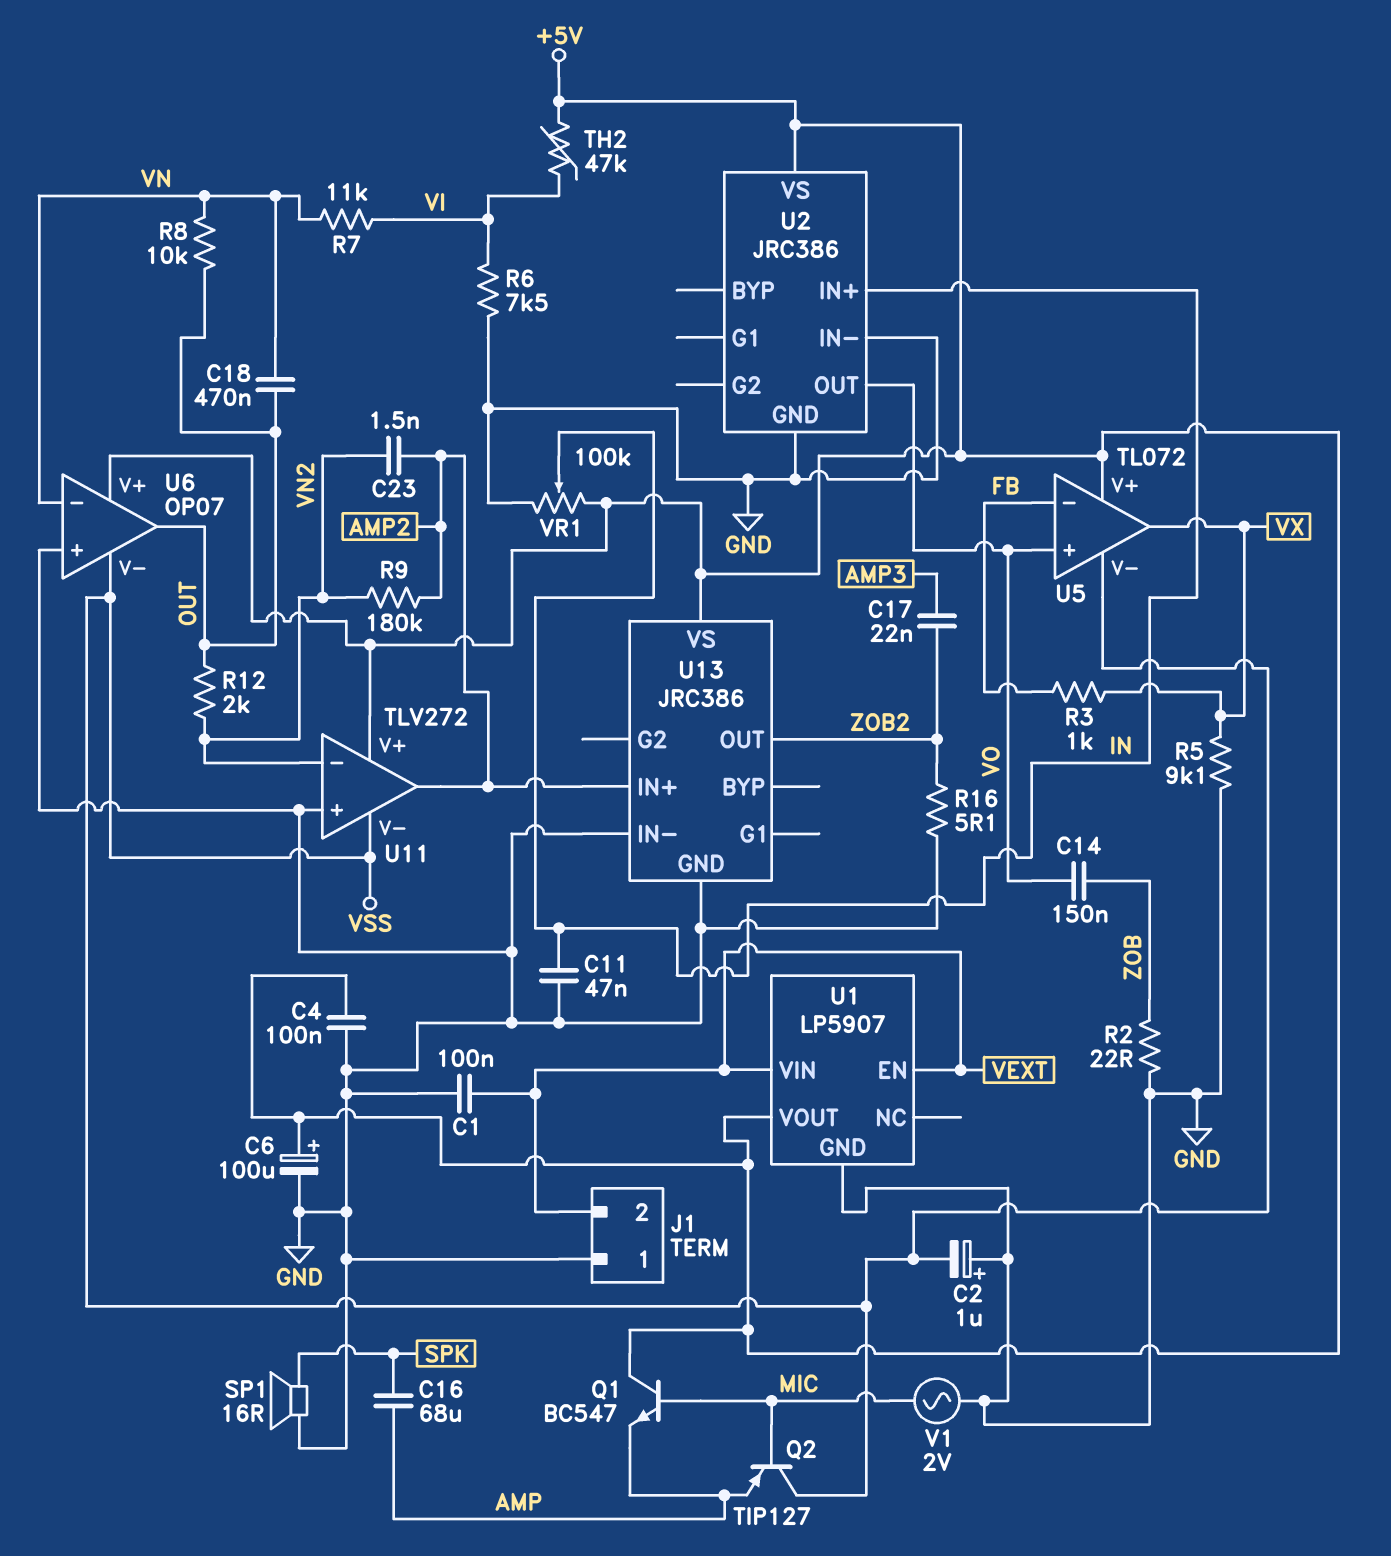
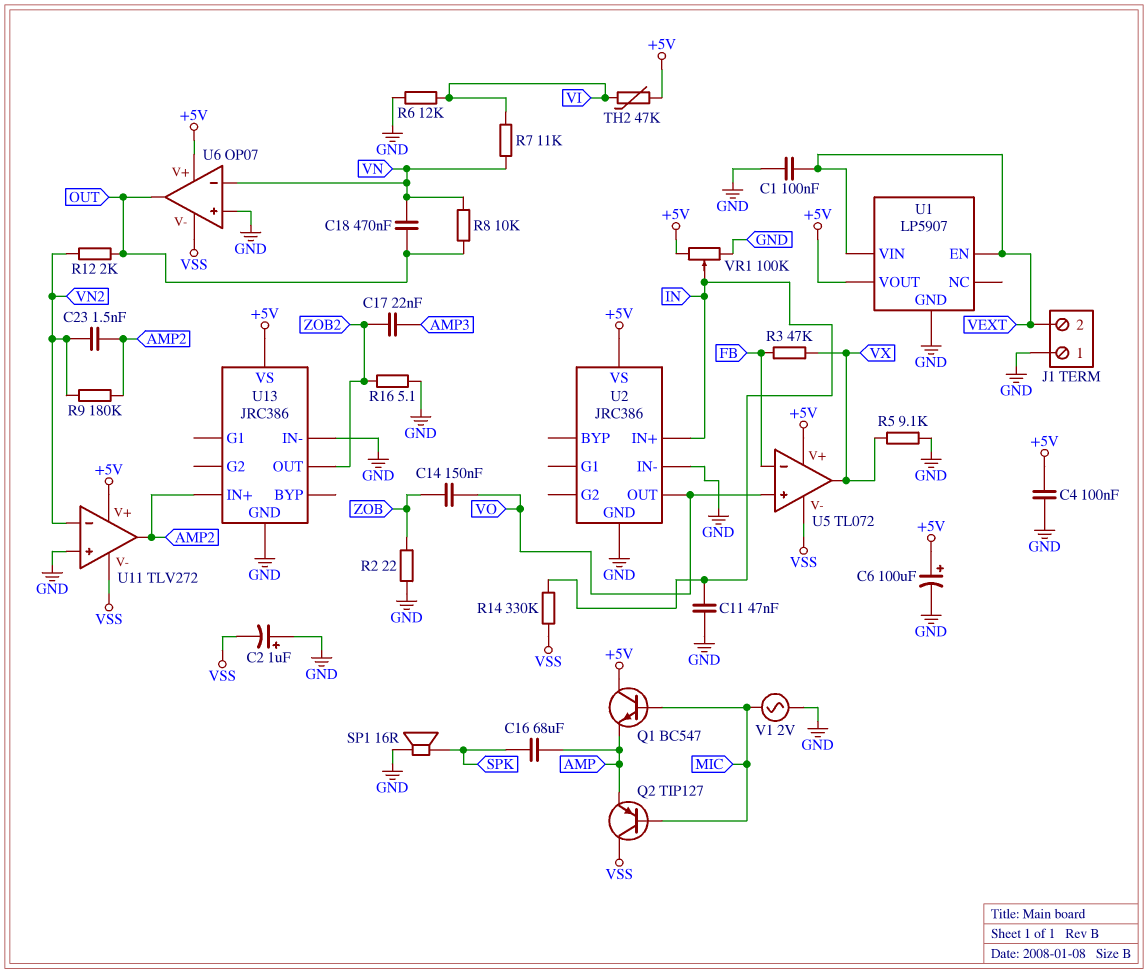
R3: 1k (FB, VX) -> 47k (FB, VX)
R6: 7.5k (GND, VI) -> 12k (GND, VI)
R14: none -> 330k (IN, VSS)

